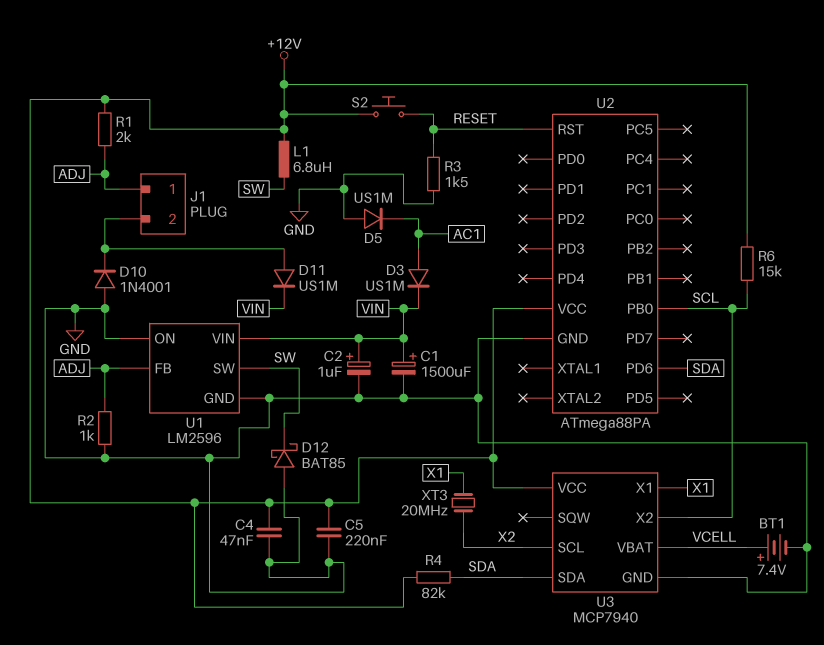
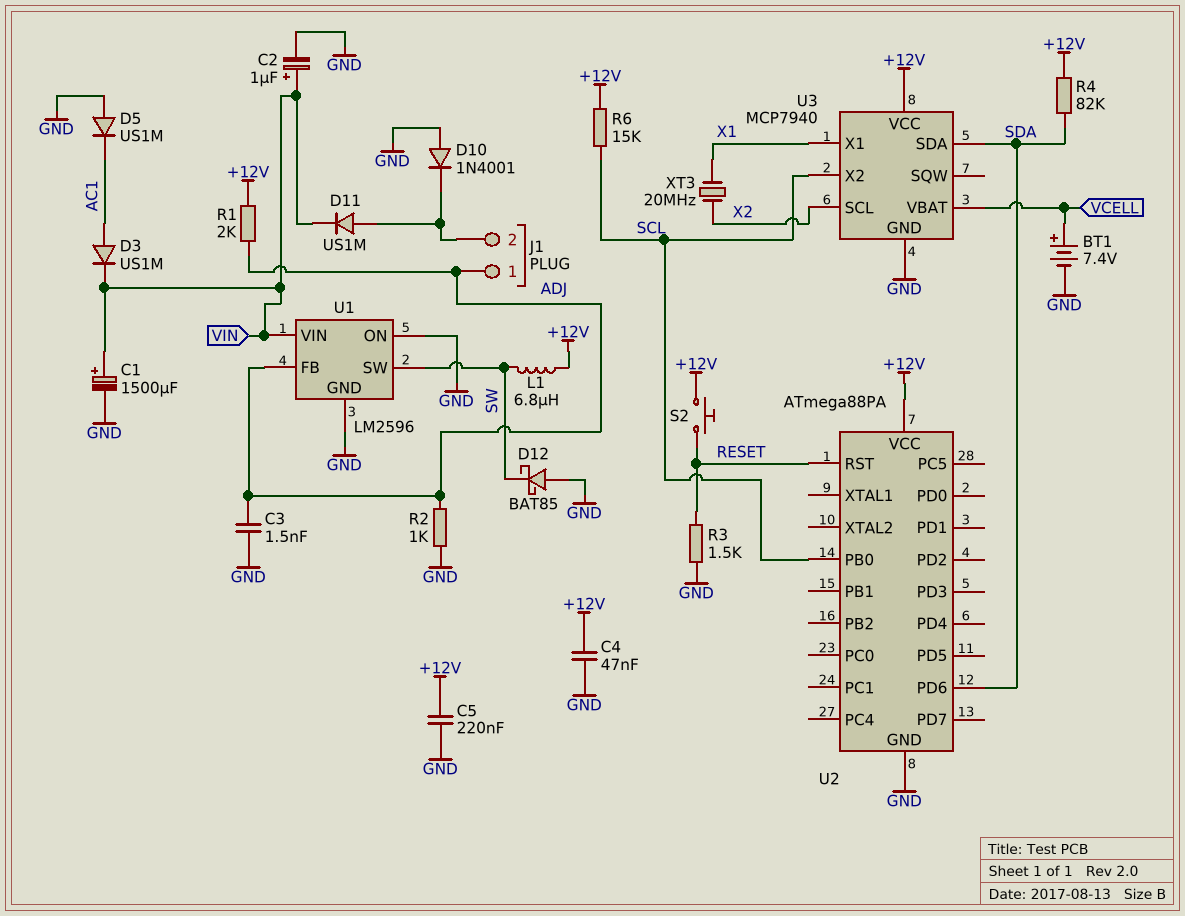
C3: none -> 1.5nF (ADJ, GND)

